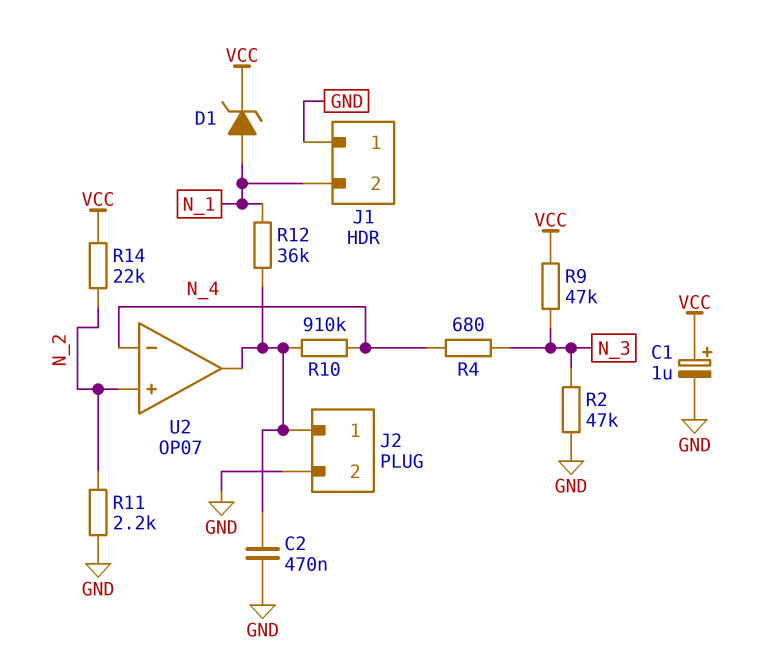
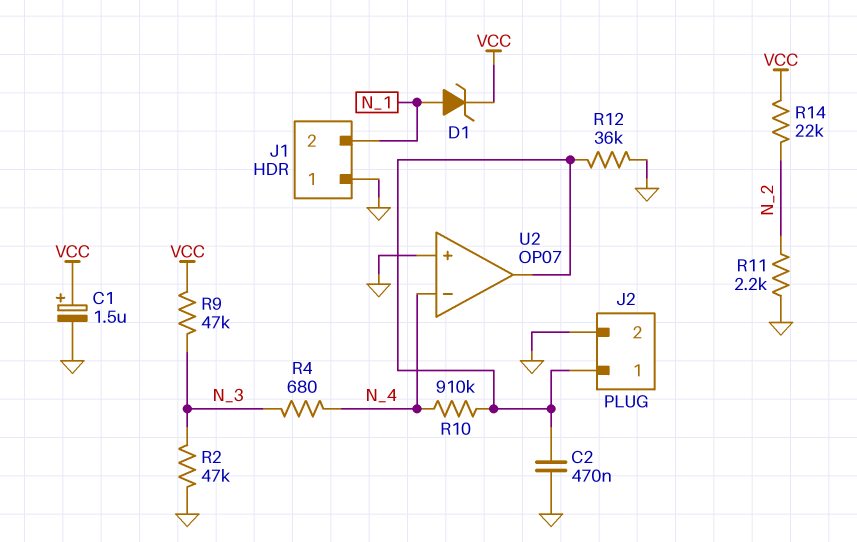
C1: 1uF (plus VCC, minus GND) -> 1.5uF (plus VCC, minus GND)
R12: 36k (J2/1, N_1) -> 36k (GND, J2/1)
U2 pin in+: N_2 -> GND

